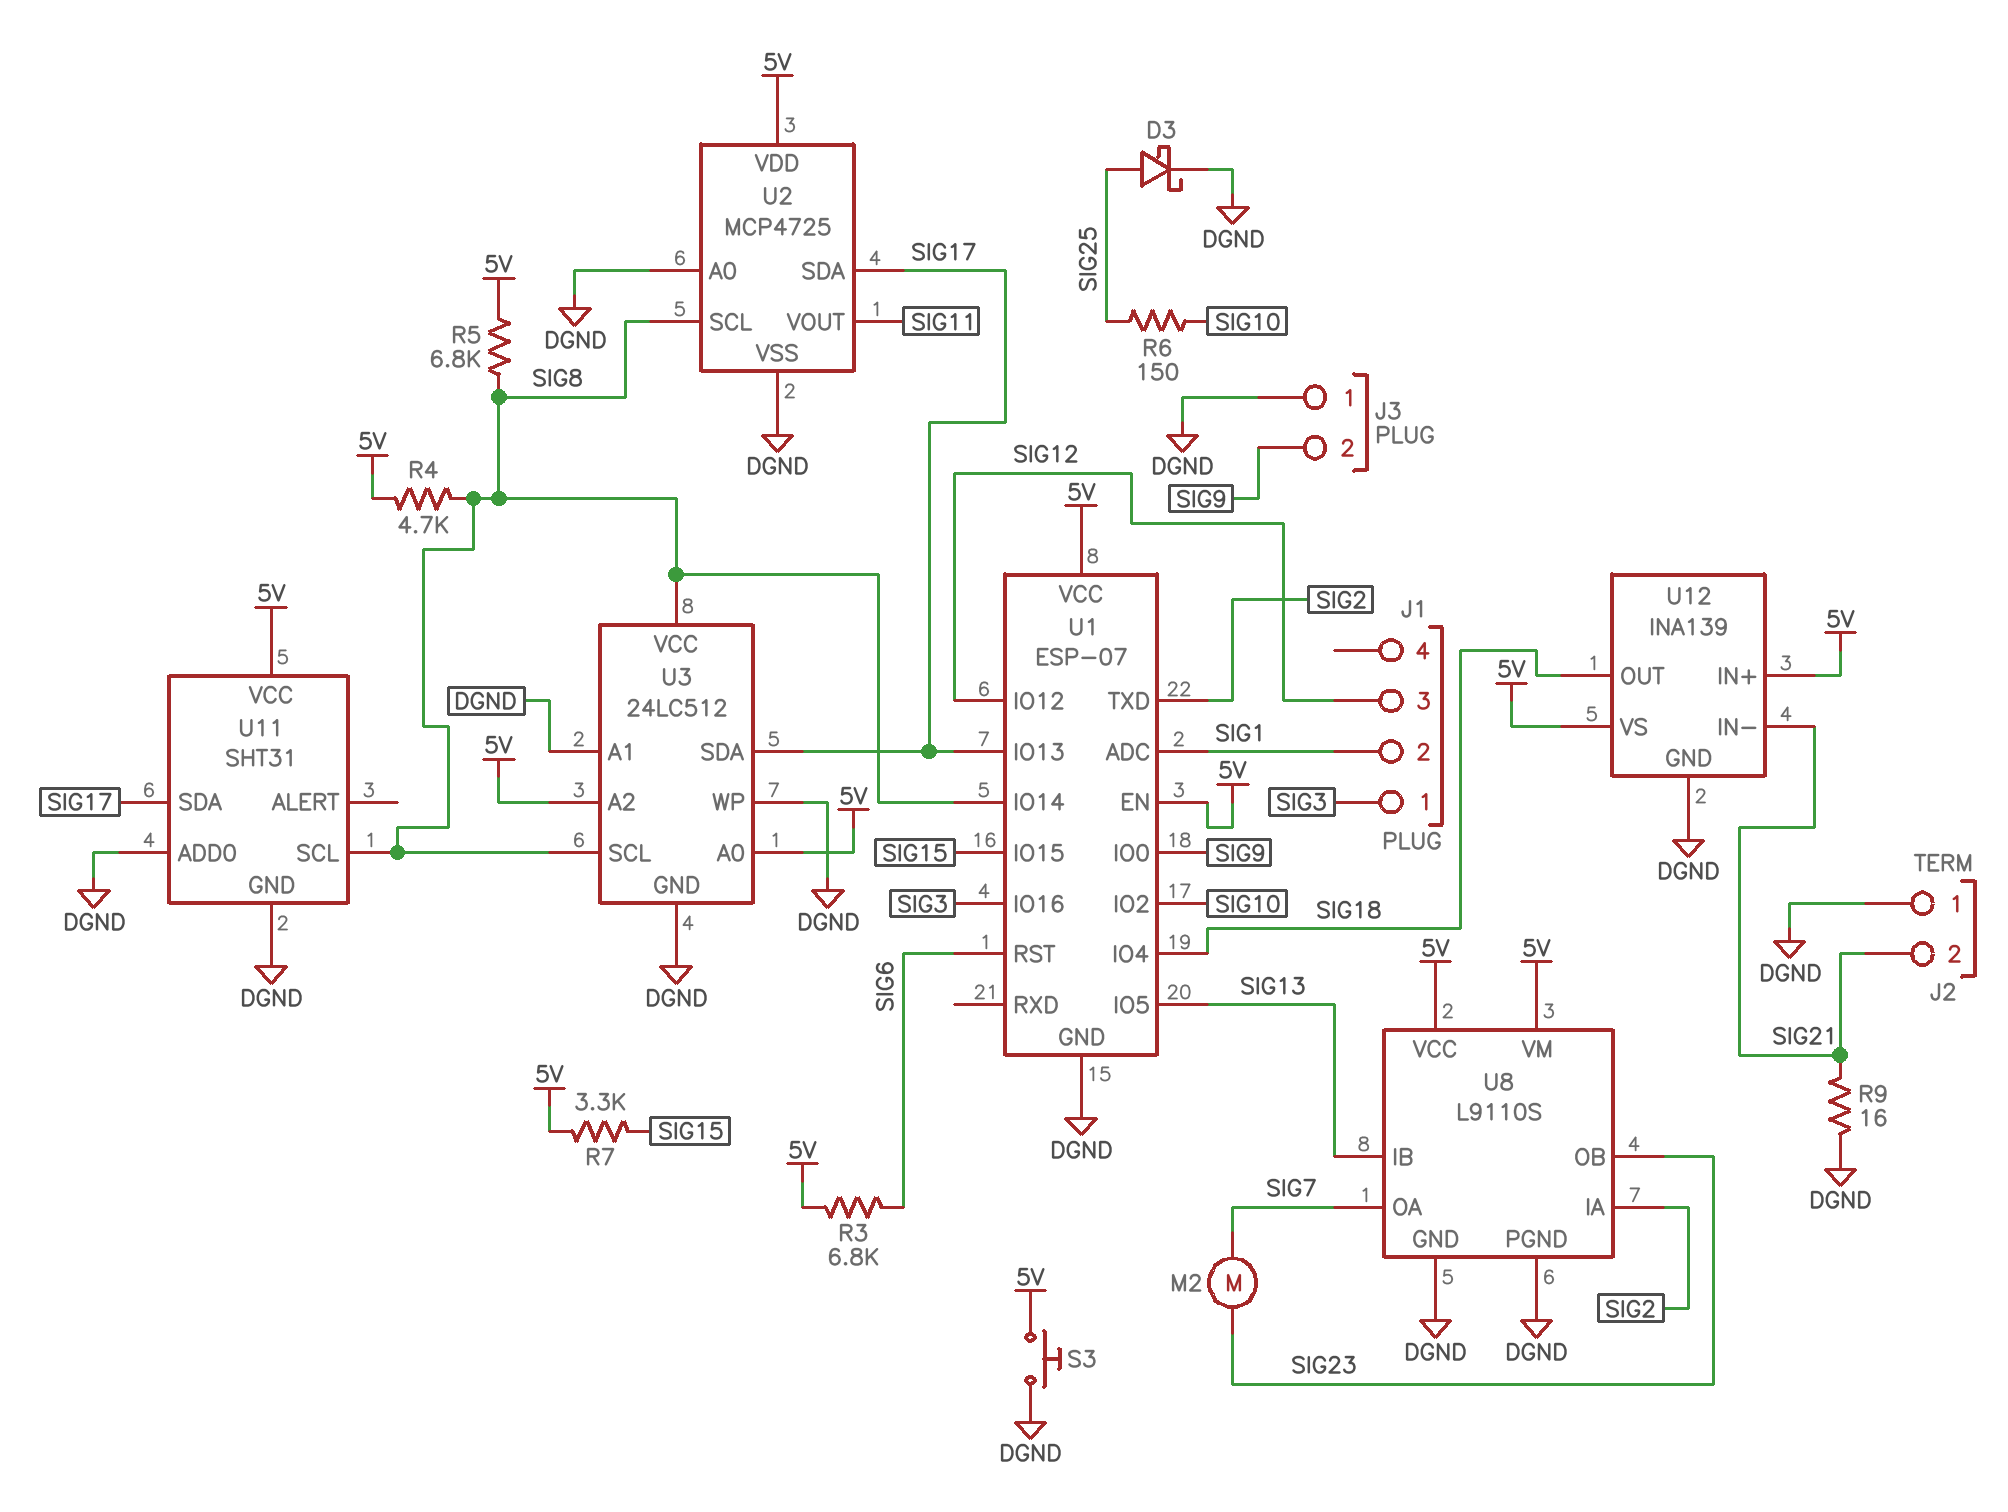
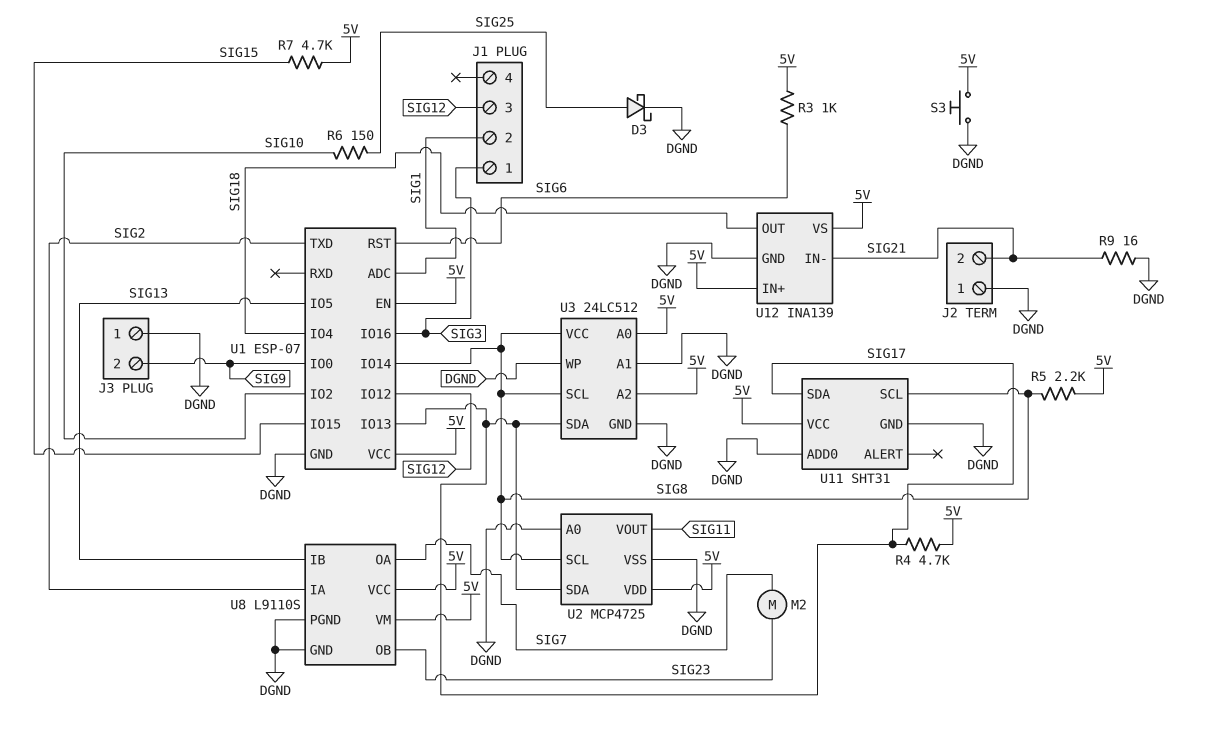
R3: 6.8k (5V, SIG6) -> 1k (5V, SIG6)
R4: 4.7k (5V, SIG8) -> 4.7k (5V, SIG17)
R5: 6.8k (5V, SIG8) -> 2.2k (5V, SIG8)
R7: 3.3k (5V, SIG15) -> 4.7k (5V, SIG15)

